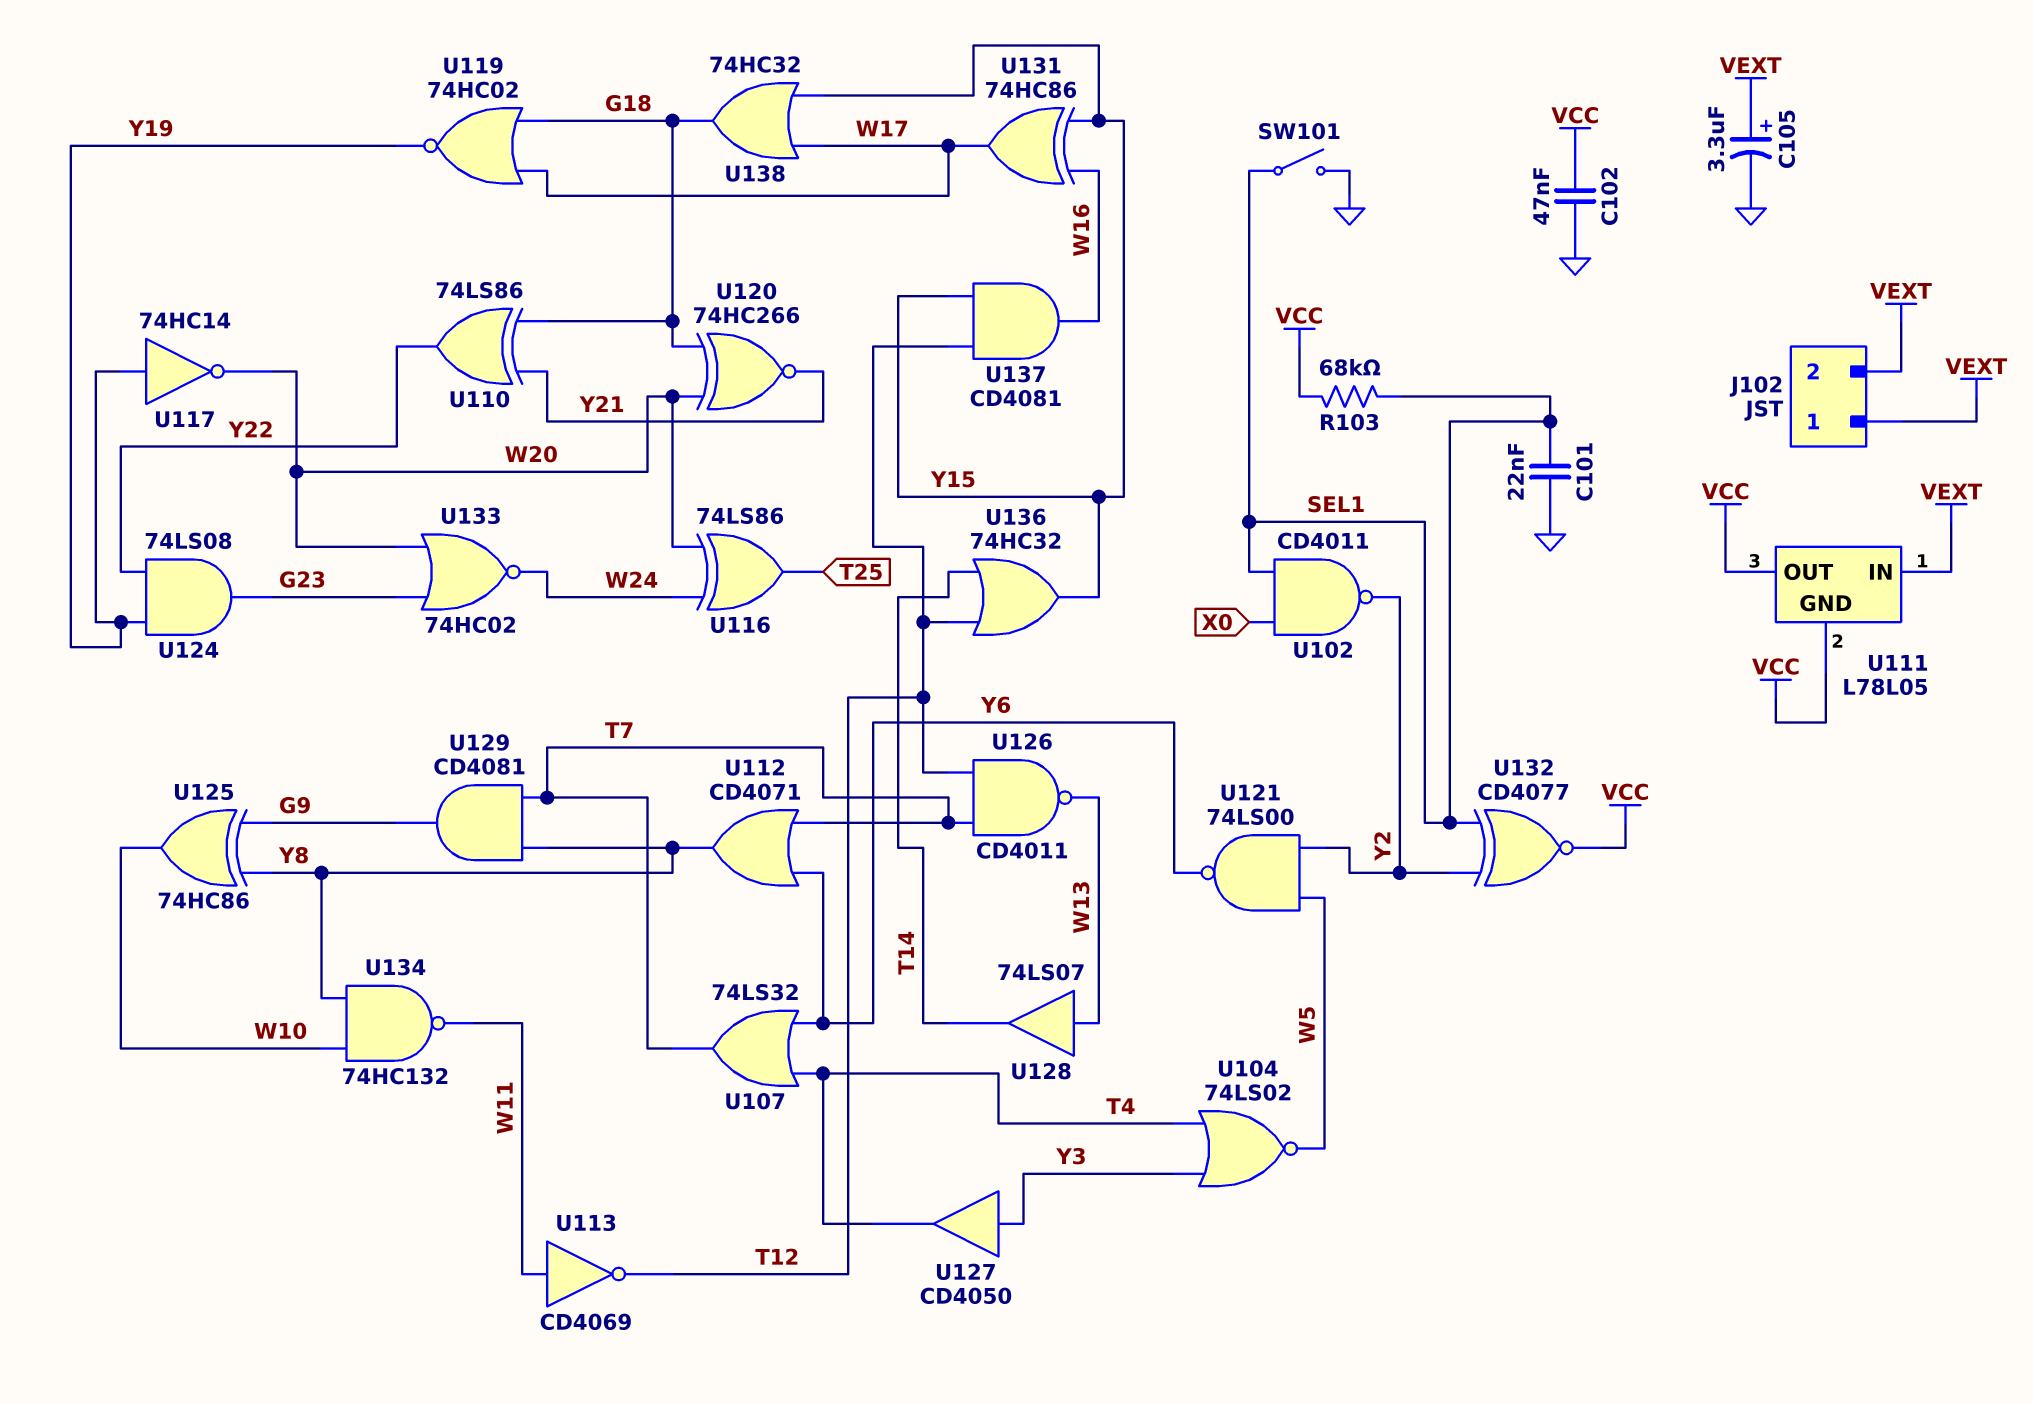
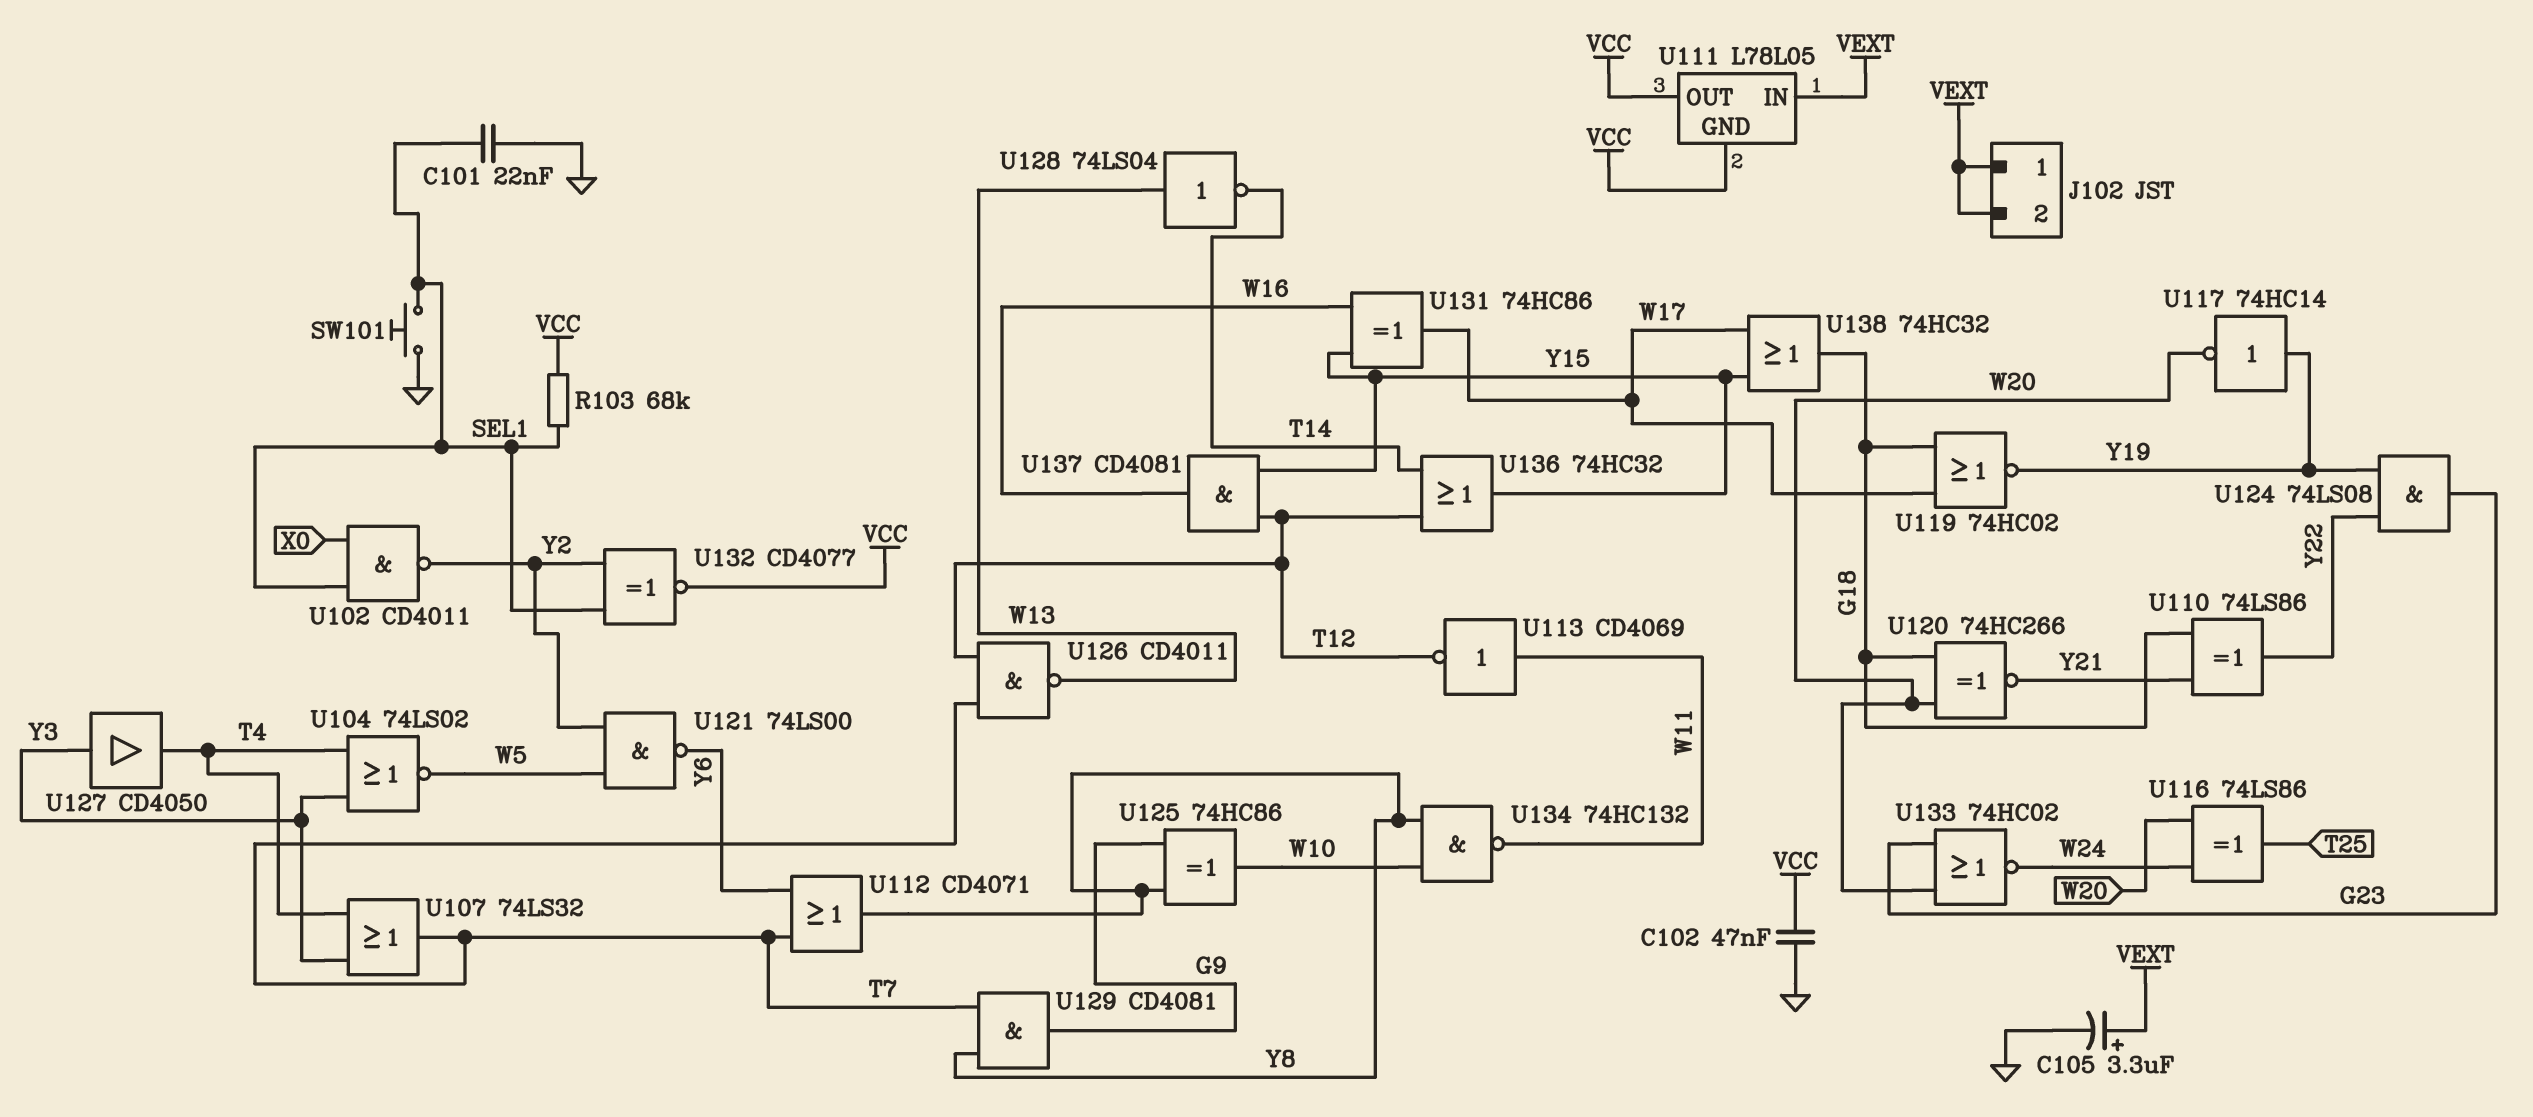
SW101: switch (GND, SEL1) -> button (GND, SEL1)
U107: OR 74LS32 (in T4, in Y6, out T7) -> OR 74LS32 (in T4, in Y3, out T7)
U128: buffer 74LS07 (in W13, out T14) -> NOT 74LS04 (in W13, out T14)

